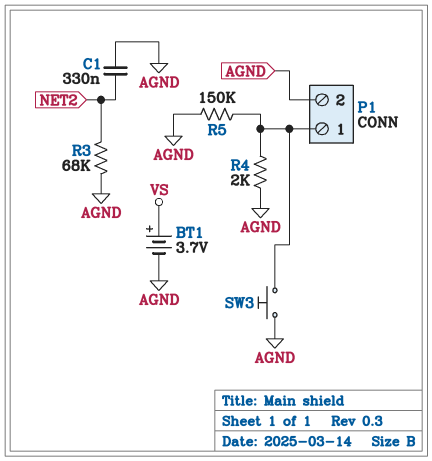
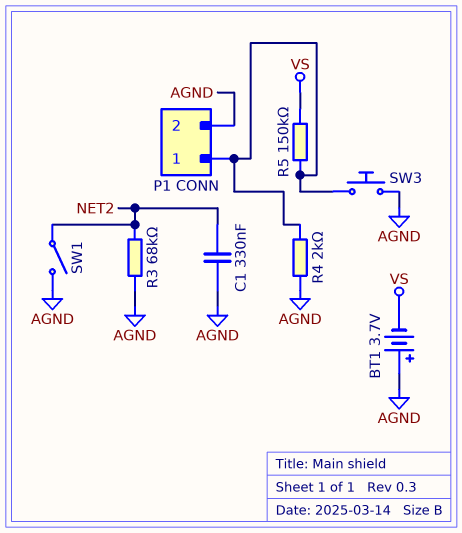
BT1: 3.7V (plus VS, minus AGND) -> 3.7V (plus AGND, minus VS)
R5: 150k (AGND, P1/1) -> 150k (P1/1, VS)
SW1: none -> switch (AGND, NET2)

